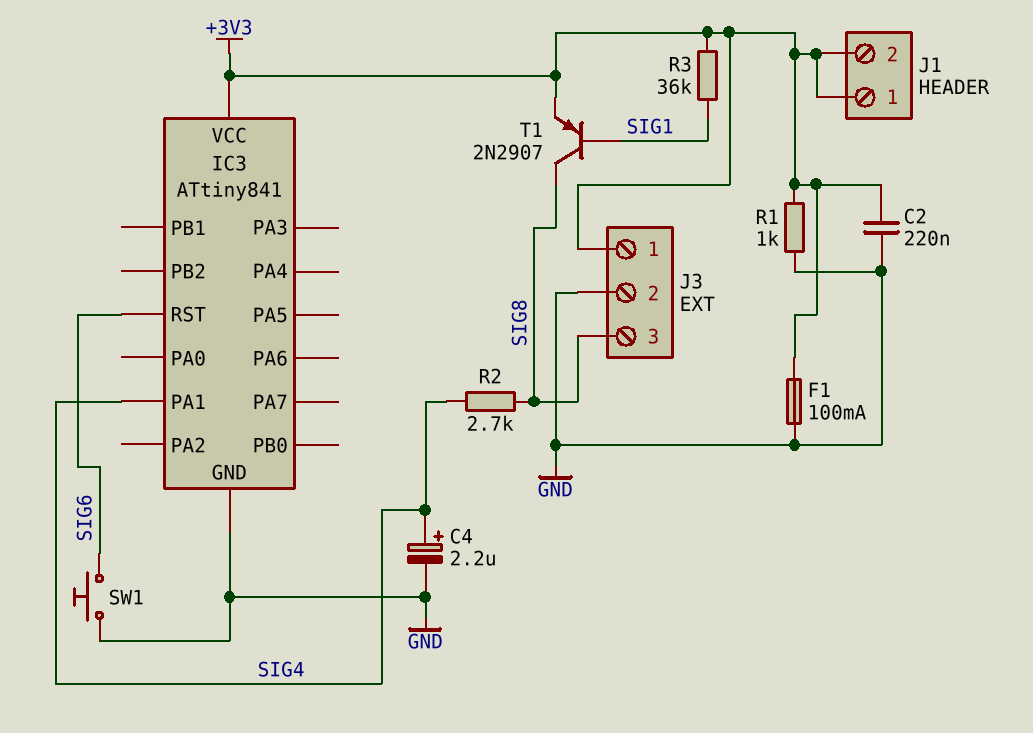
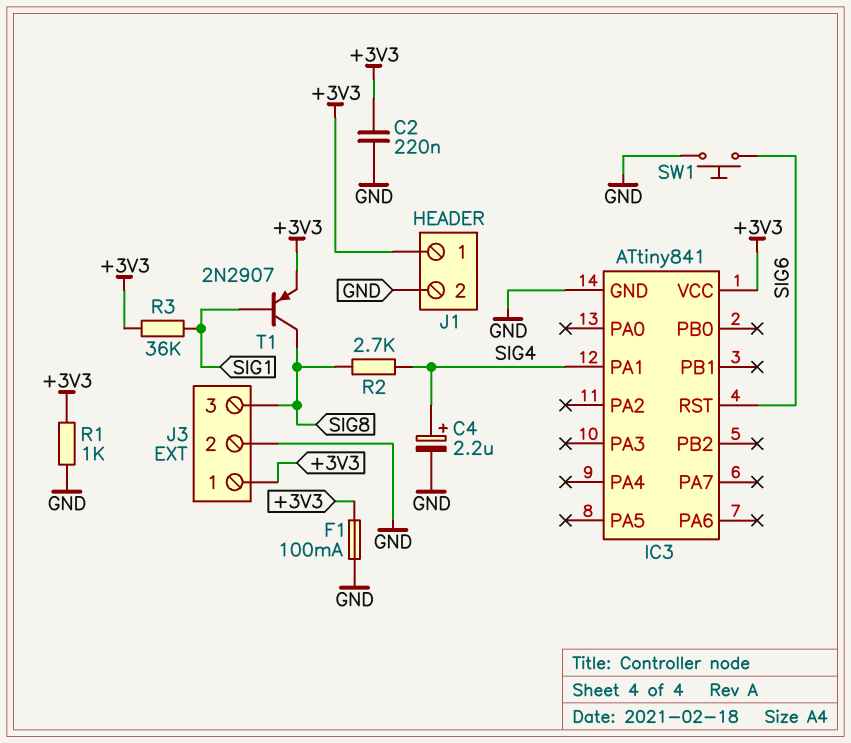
J1 pin 2: +3V3 -> GND

